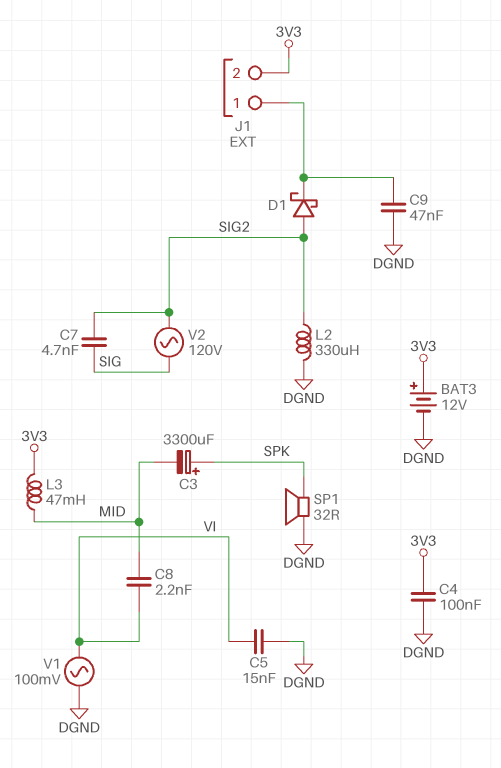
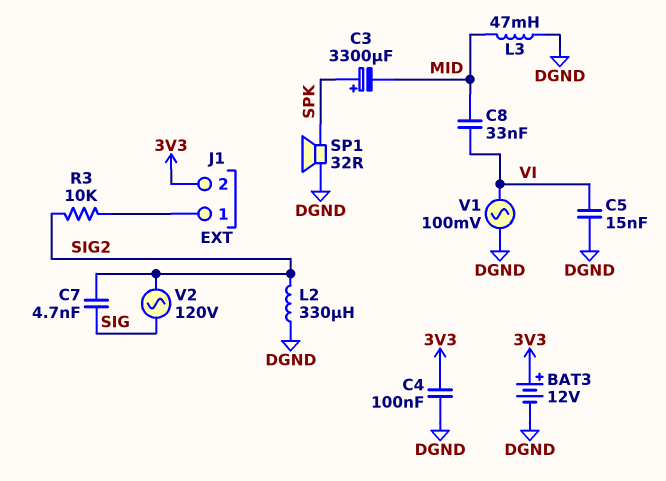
C8: 2.2nF (MID, VI) -> 33nF (MID, VI)
C9: 47nF (DGND, J1/1) -> none
D1: schottky (A SIG2, K J1/1) -> none
L3: 47mH (3V3, MID) -> 47mH (DGND, MID)
R3: none -> 10k (J1/1, SIG2)

